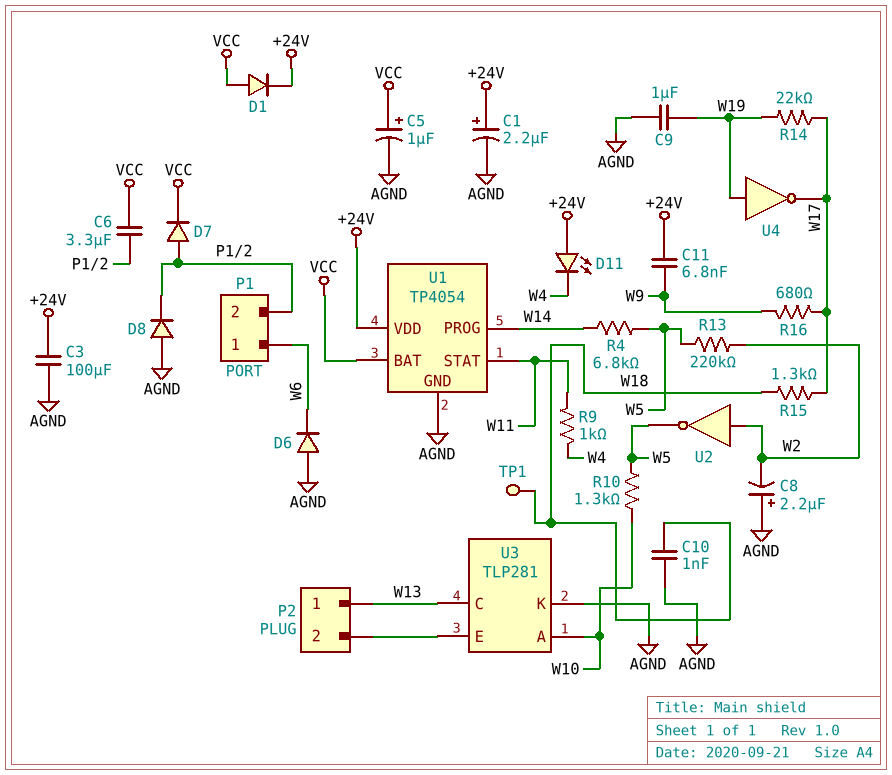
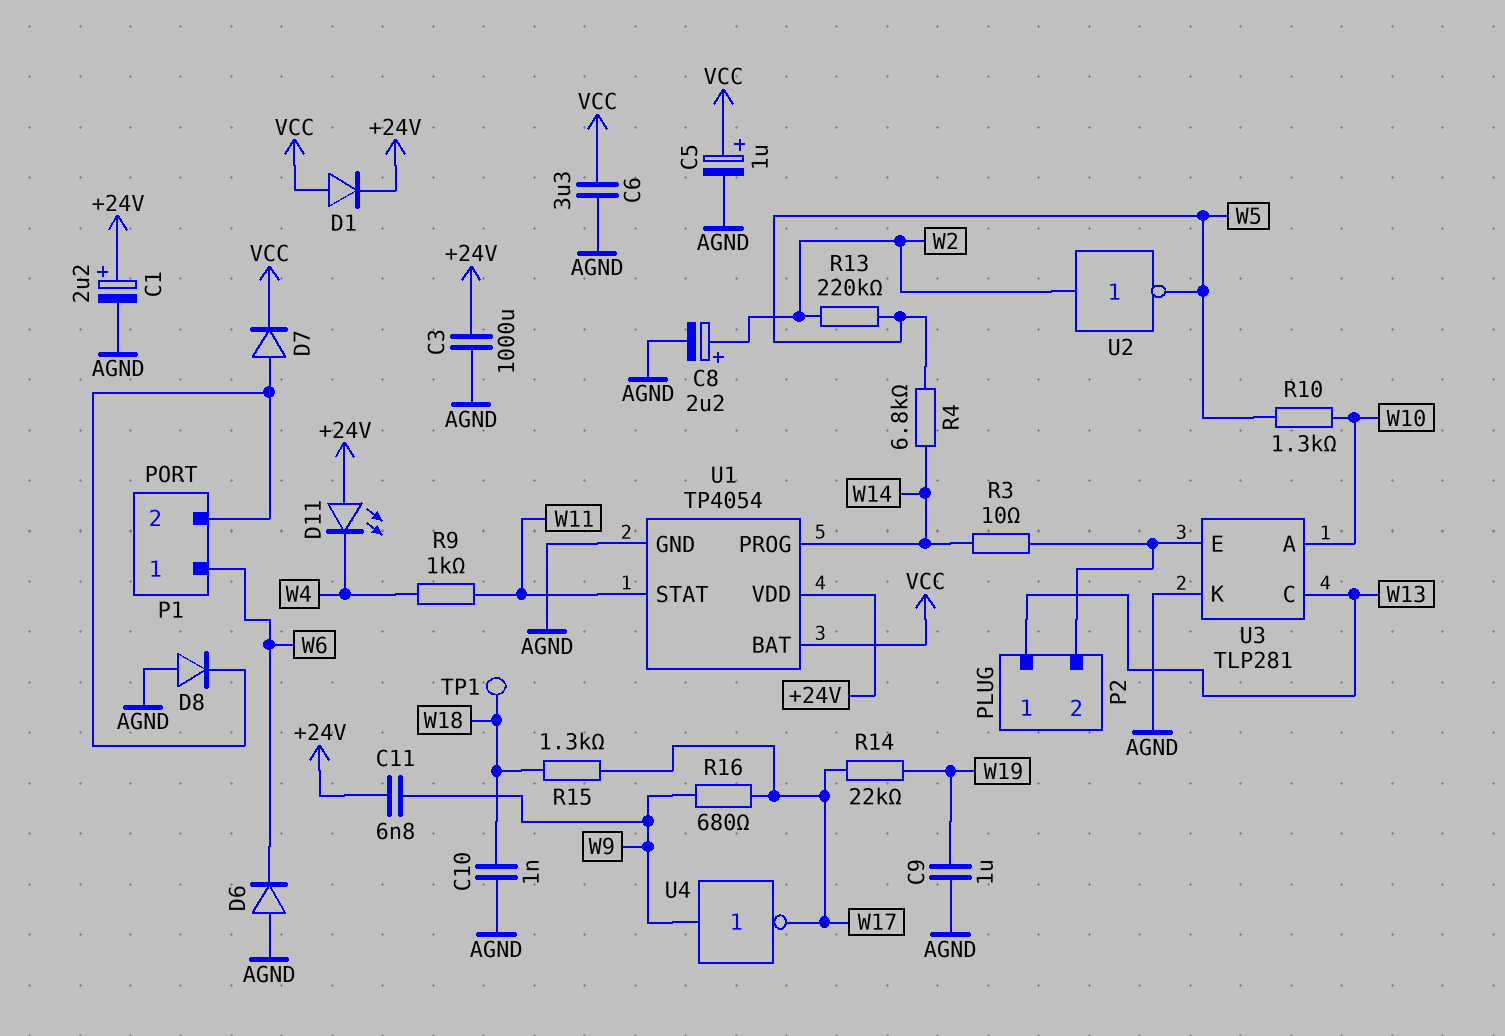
C3: 100uF (+24V, AGND) -> 1000uF (+24V, AGND)
C6: 3.3uF (P1/2, VCC) -> 3.3uF (AGND, VCC)
C8: 2.2uF (plus AGND, minus W2) -> 2.2uF (plus W2, minus AGND)
R3: none -> 10 (P2/2, W14)
U4: NOT (in W19, out W17) -> NOT (in W9, out W17)

